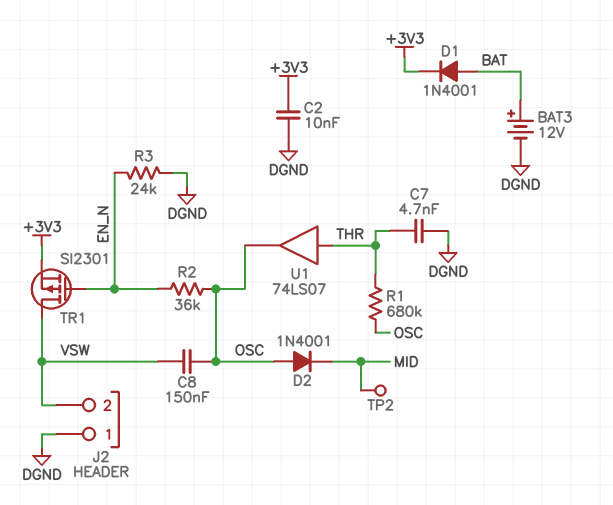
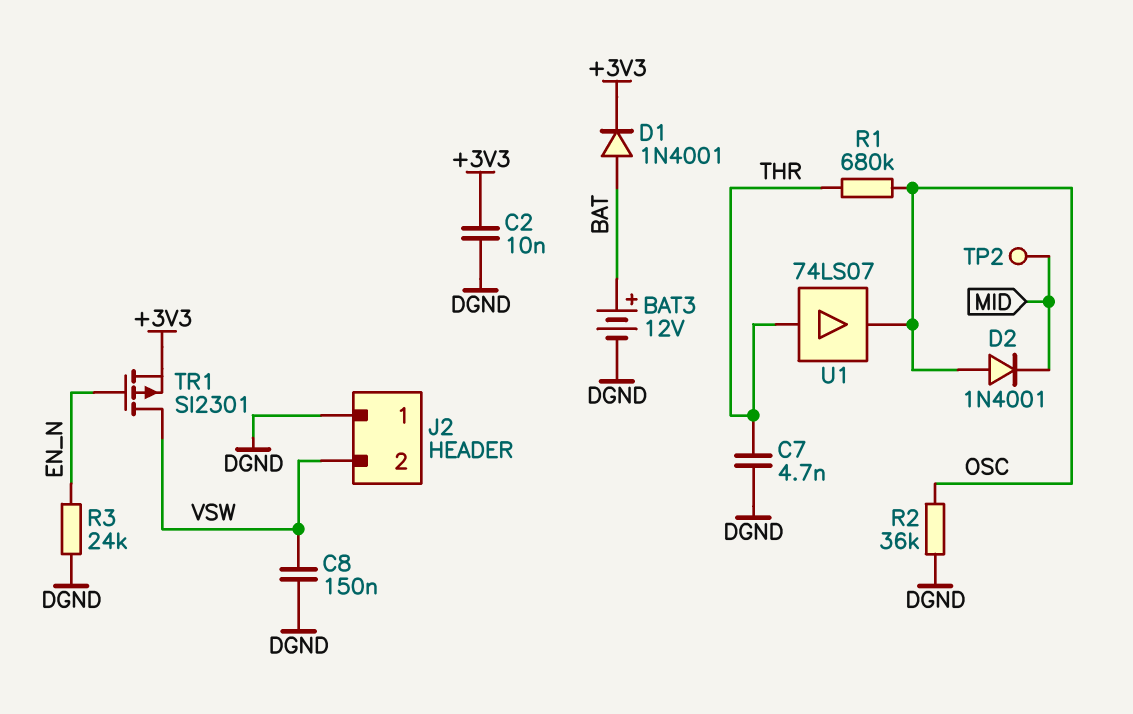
C8: 150nF (OSC, VSW) -> 150nF (DGND, VSW)
R2: 36k (EN_N, OSC) -> 36k (DGND, OSC)

